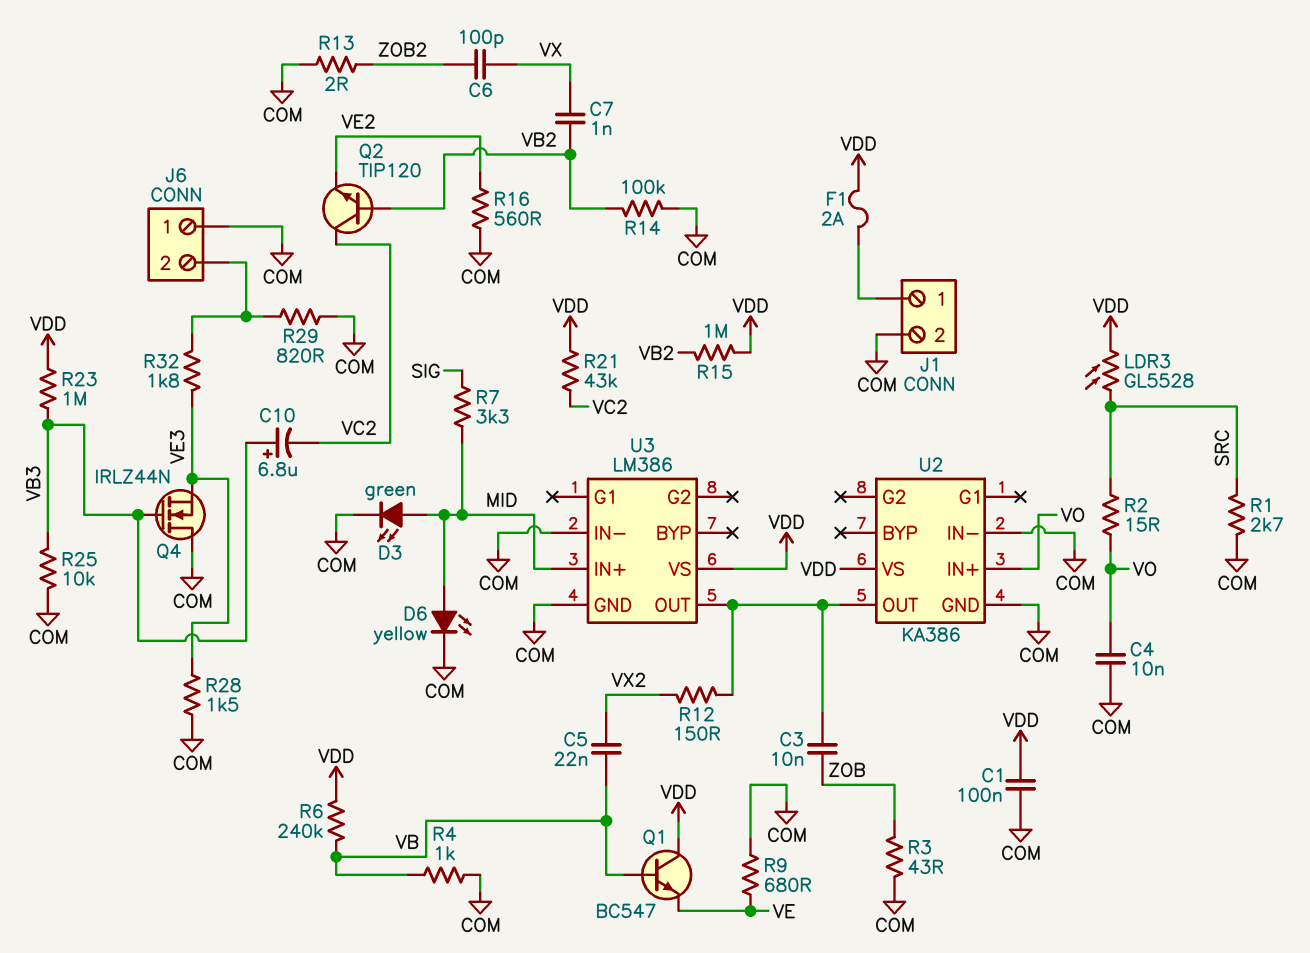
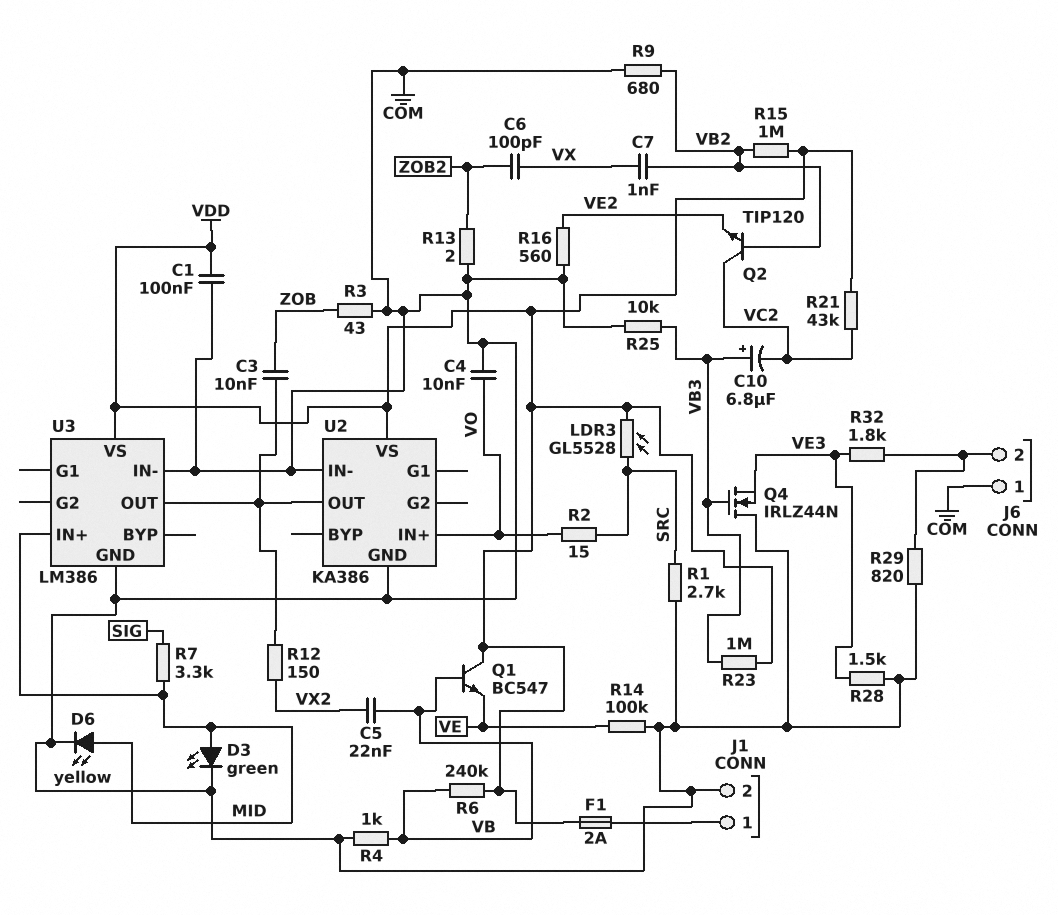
R9: 680 (COM, VE) -> 680 (COM, VB2)
R14: 100k (COM, VB2) -> 100k (COM, VE)

